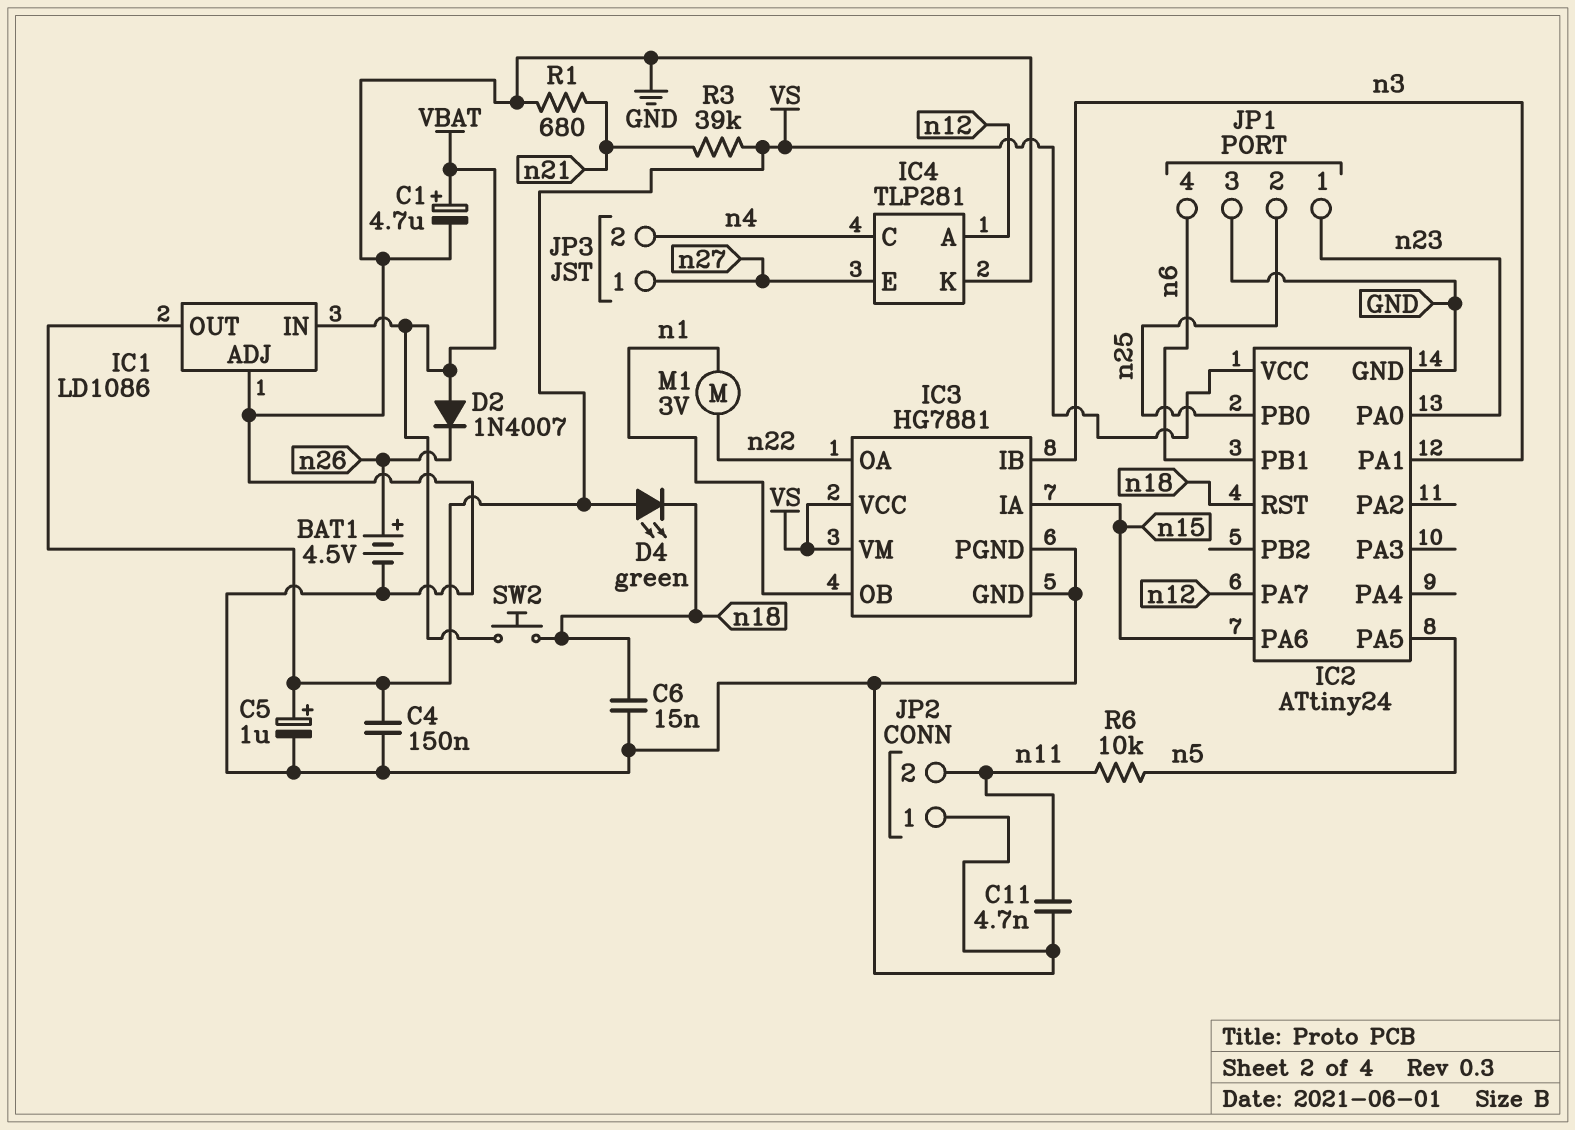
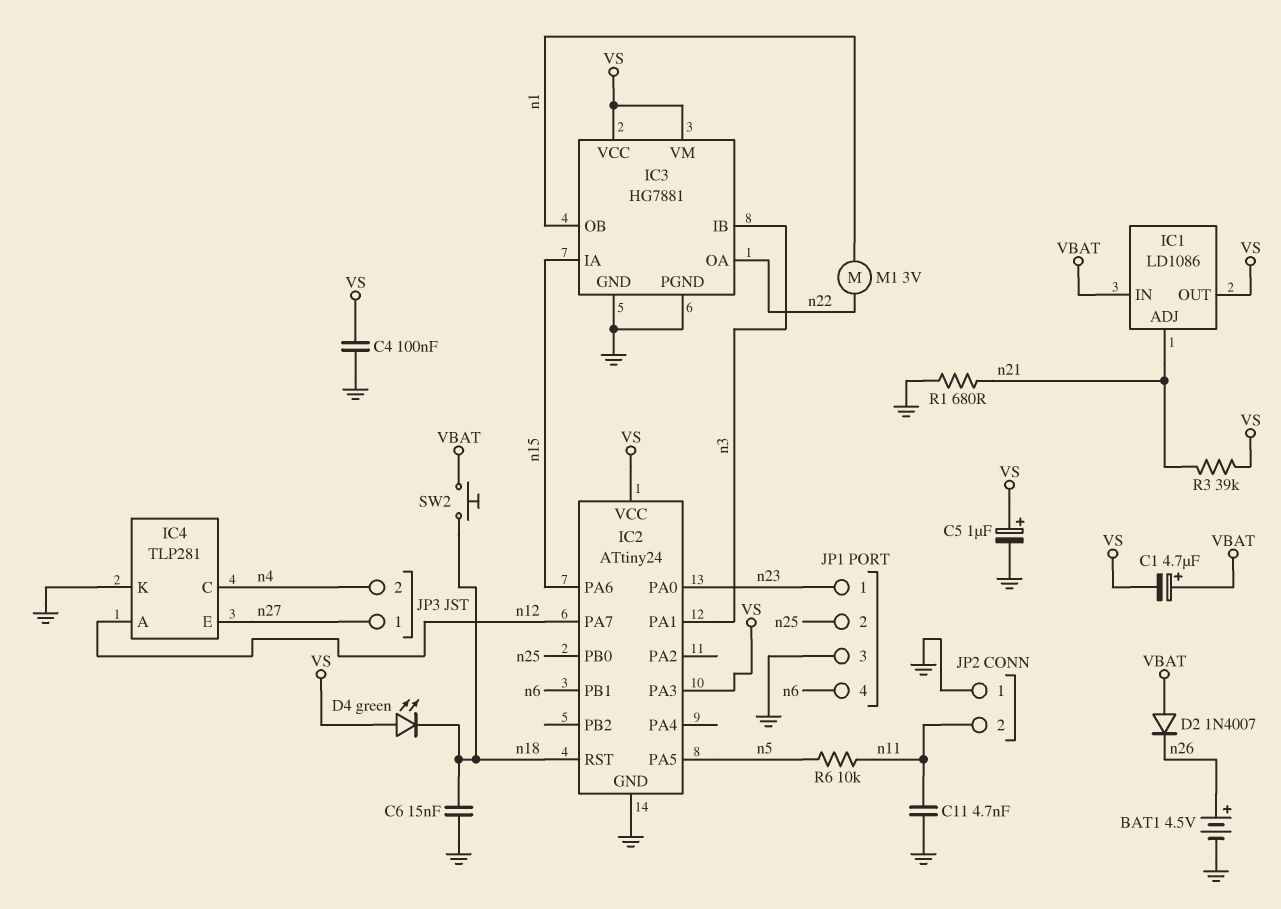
C1: 4.7uF (plus VBAT, minus GND) -> 4.7uF (plus VBAT, minus VS)
C4: 150nF (GND, VS) -> 100nF (GND, VS)
IC1 pin ADJ: GND -> n21
IC2 pin PA3: none -> VS

